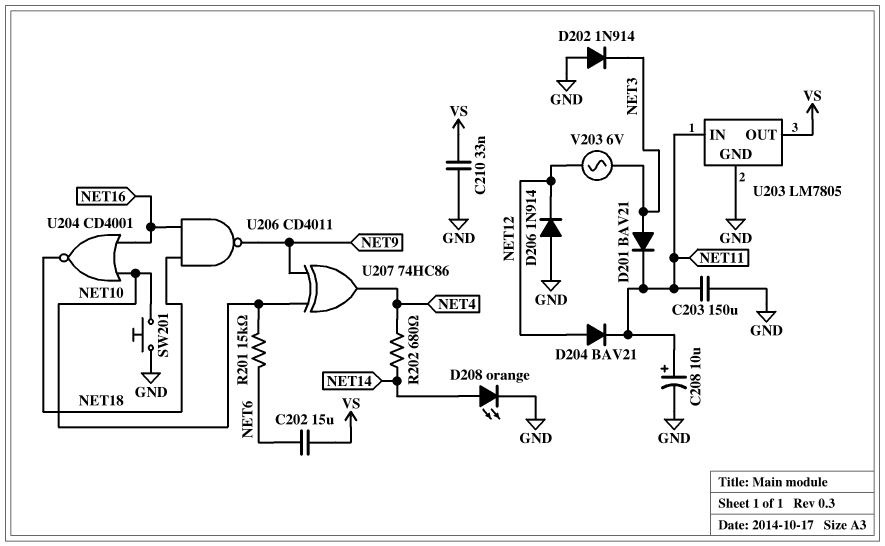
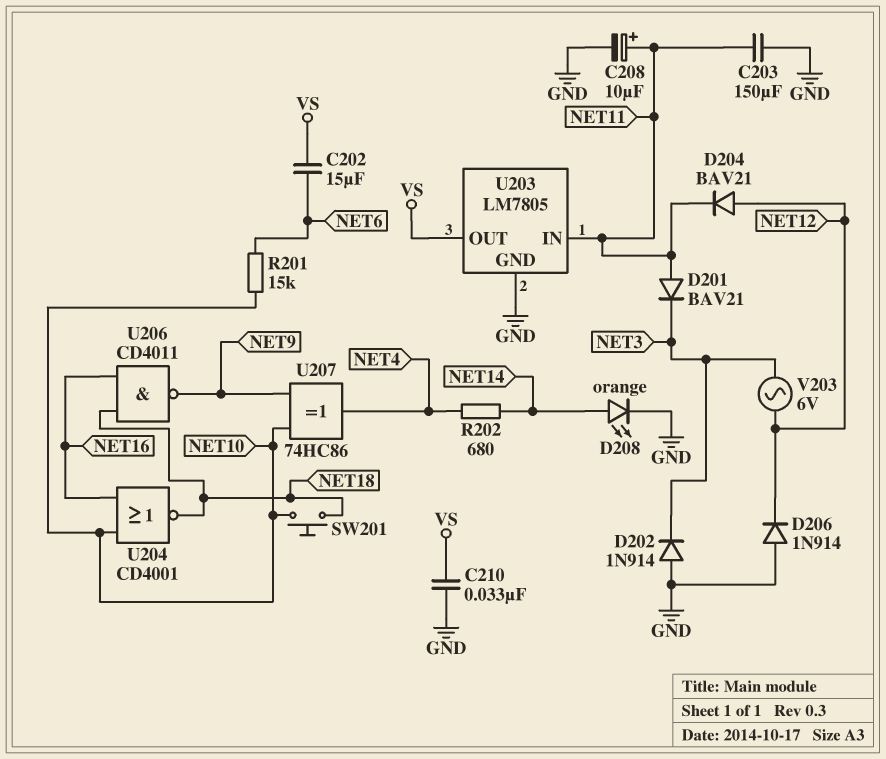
D201: diode BAV21 (A NET3, K NET11) -> diode BAV21 (A NET11, K NET3)
SW201: button (GND, NET10) -> button (NET10, NET18)

